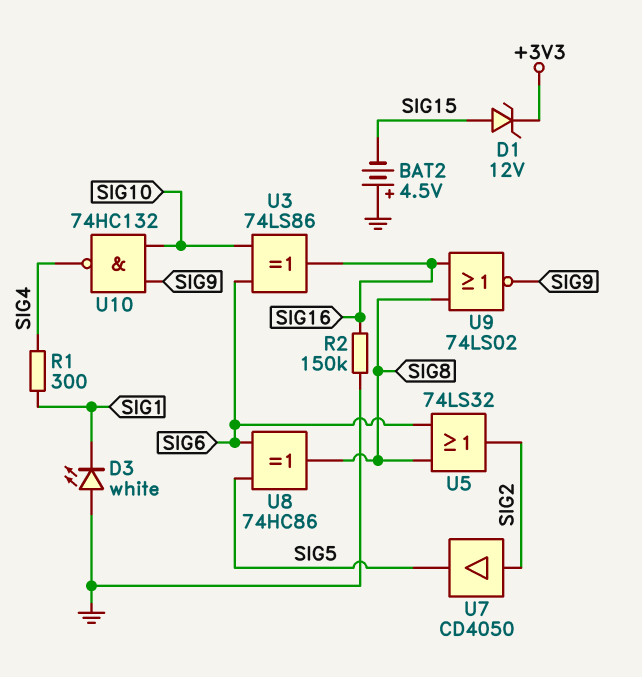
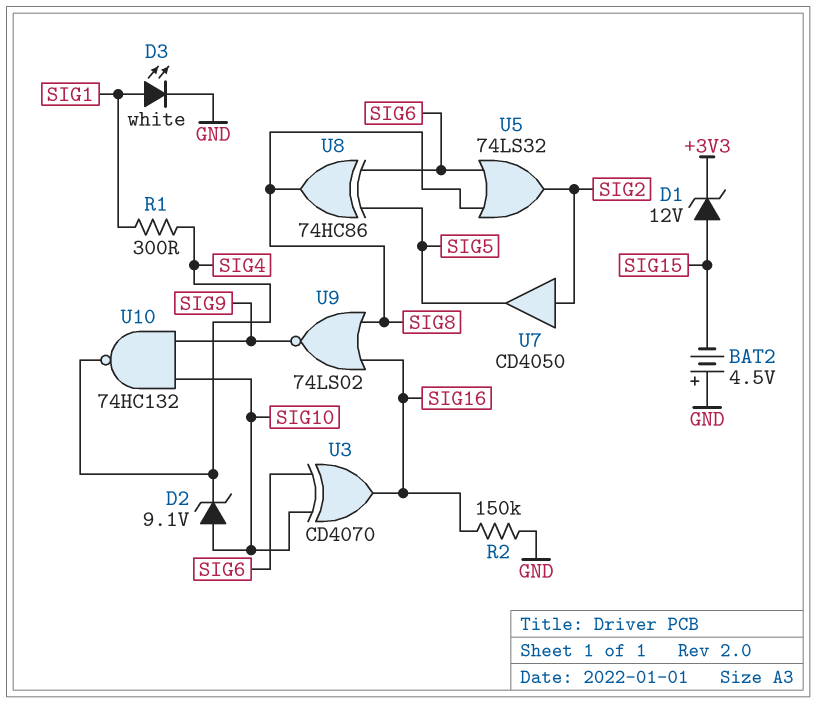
D2: none -> zener 9.1V (A SIG10, K SIG4)
D3: LED white (A GND, K SIG1) -> LED white (A SIG1, K GND)
U3: XOR 74LS86 (in SIG6, in SIG10, out SIG16) -> XOR CD4070 (in SIG6, in SIG10, out SIG16)

